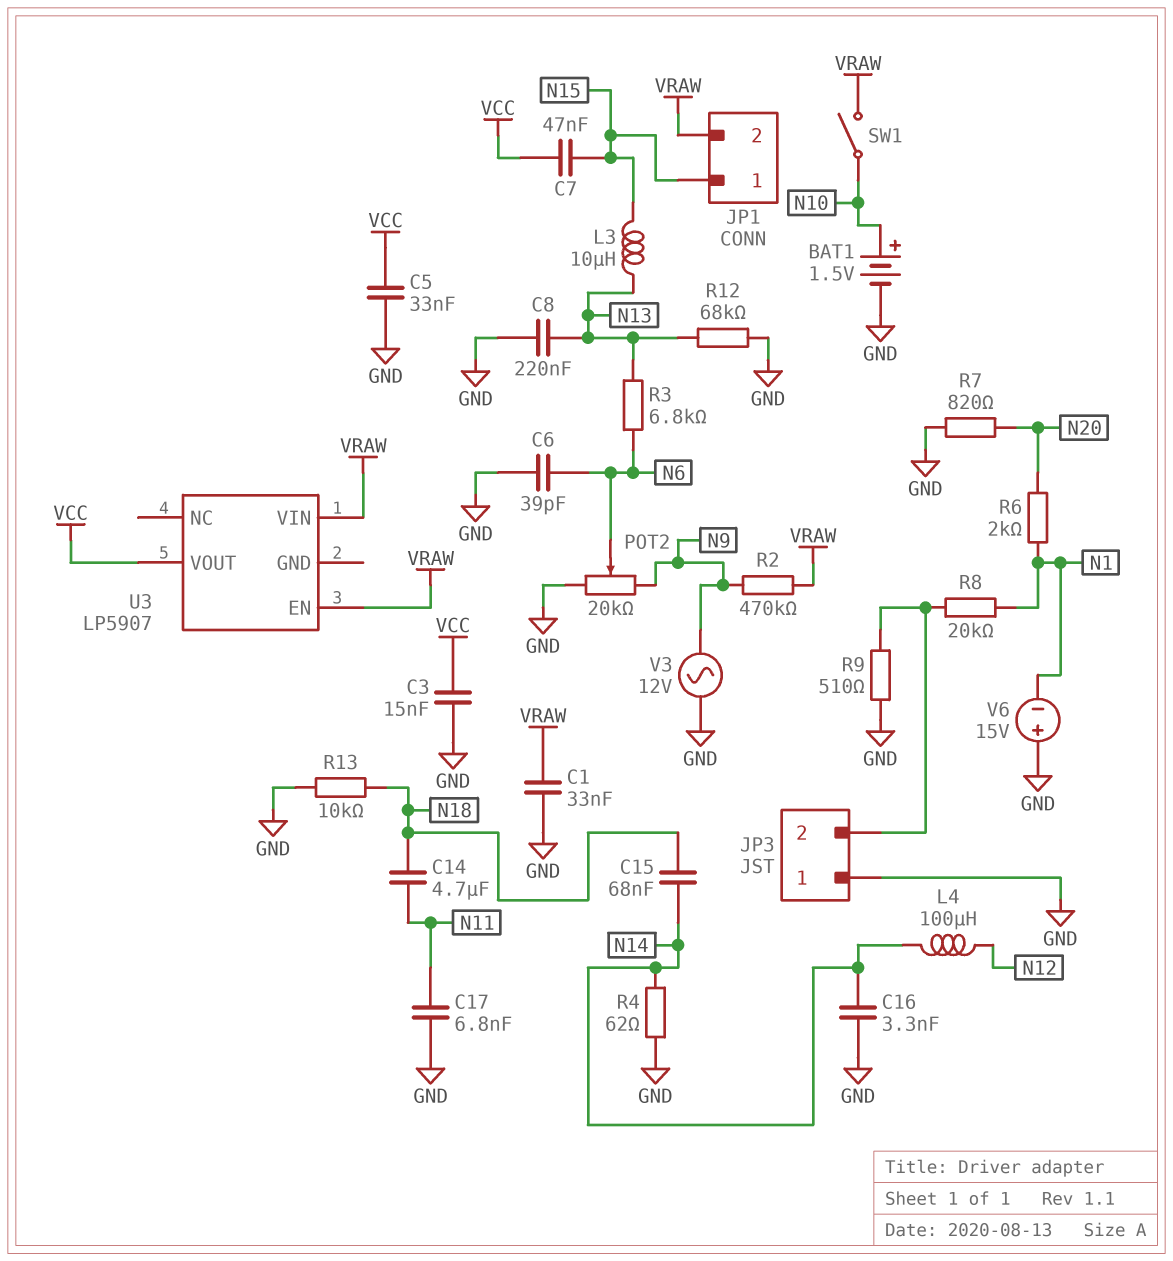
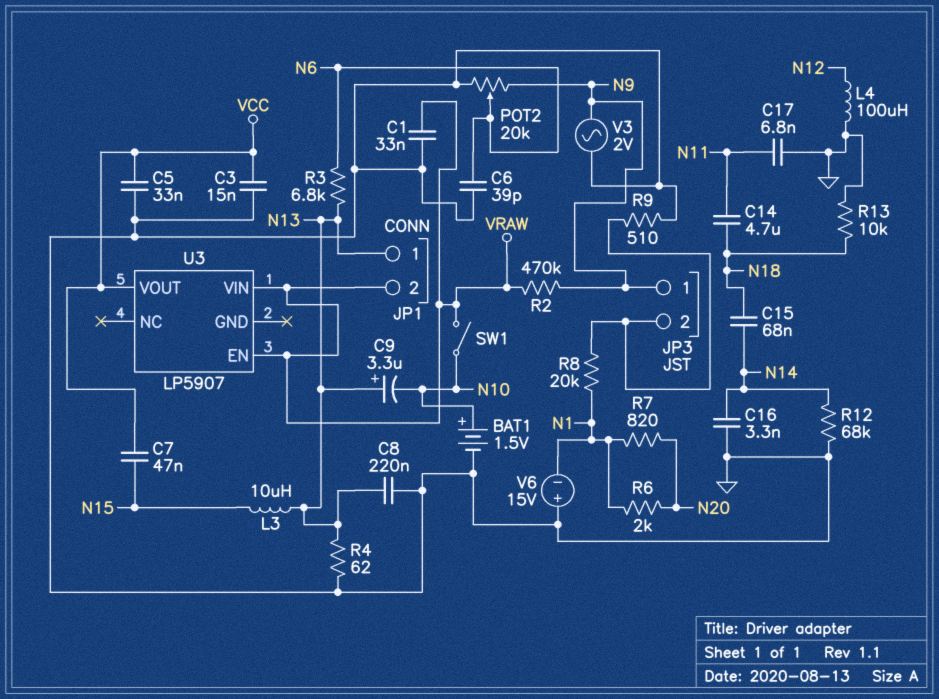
C9: none -> 3.3uF (plus N13, minus N10)
JP1 pin 1: N15 -> N13
JP3 pin 1: GND -> N9
L4: 100uH (N12, N14) -> 100uH (GND, N12)
R4: 62 (GND, N14) -> 62 (GND, N13)
R7: 820 (GND, N20) -> 820 (N1, N20)
R12: 68k (GND, N13) -> 68k (GND, N14)
V3: AC 12V (GND, N9) -> AC 2V (GND, N9)

